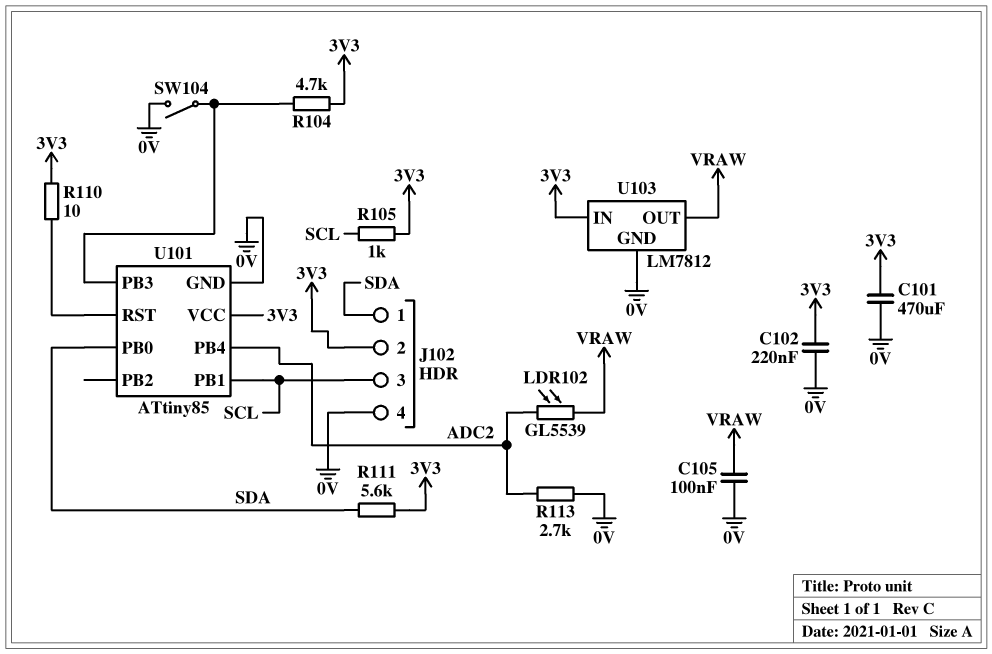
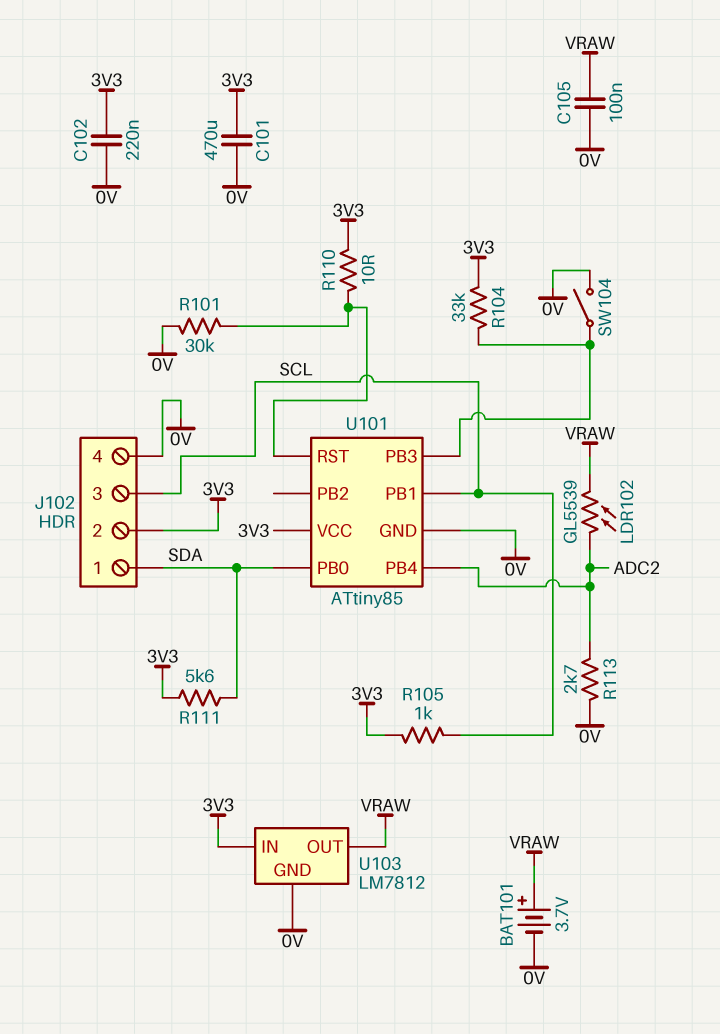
BAT101: none -> 3.7V (plus VRAW, minus 0V)
R101: none -> 30k (0V, U101/RST)
R104: 4.7k (3V3, U101/PB3) -> 33k (3V3, U101/PB3)

